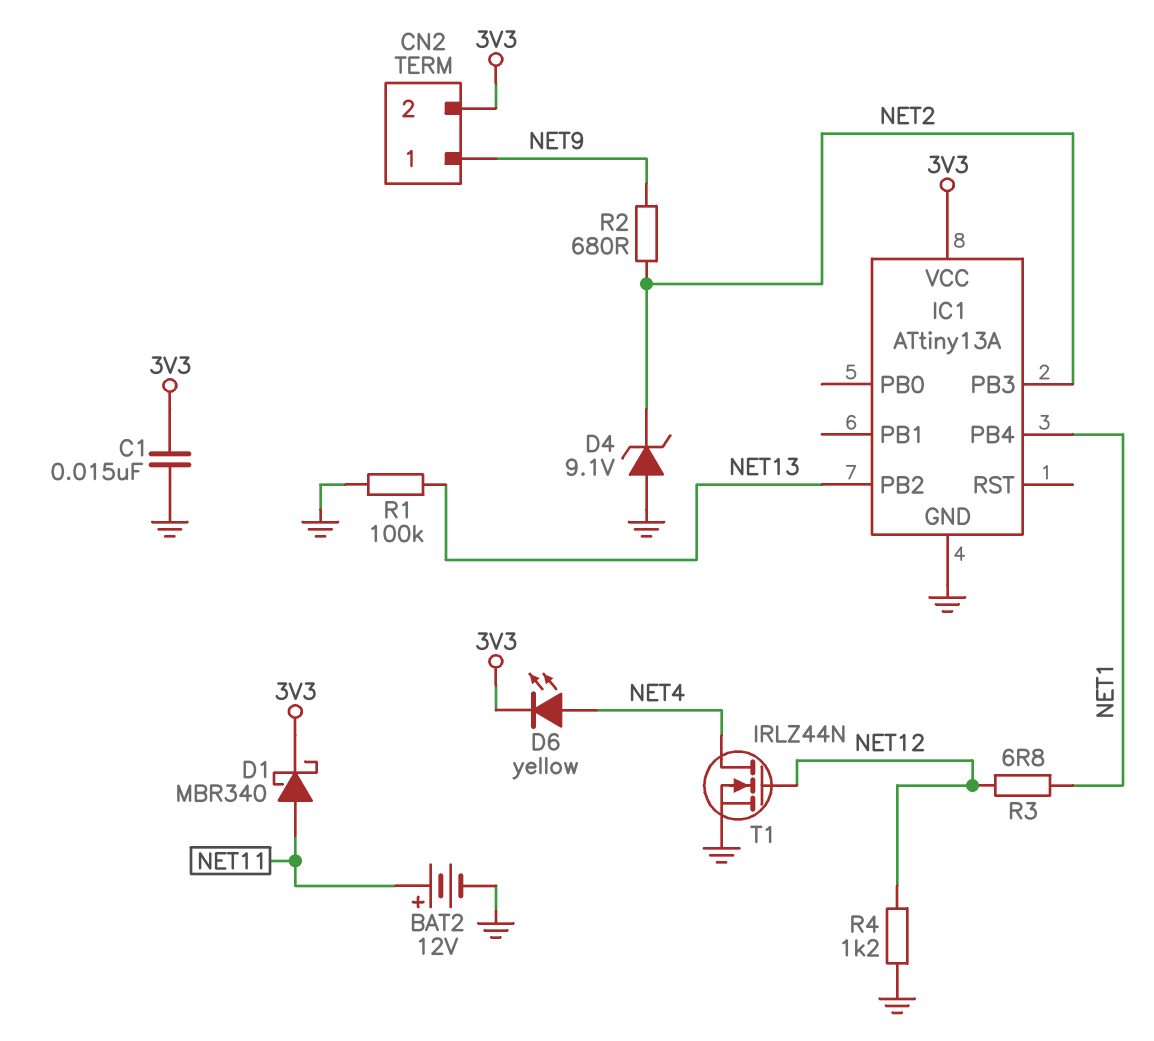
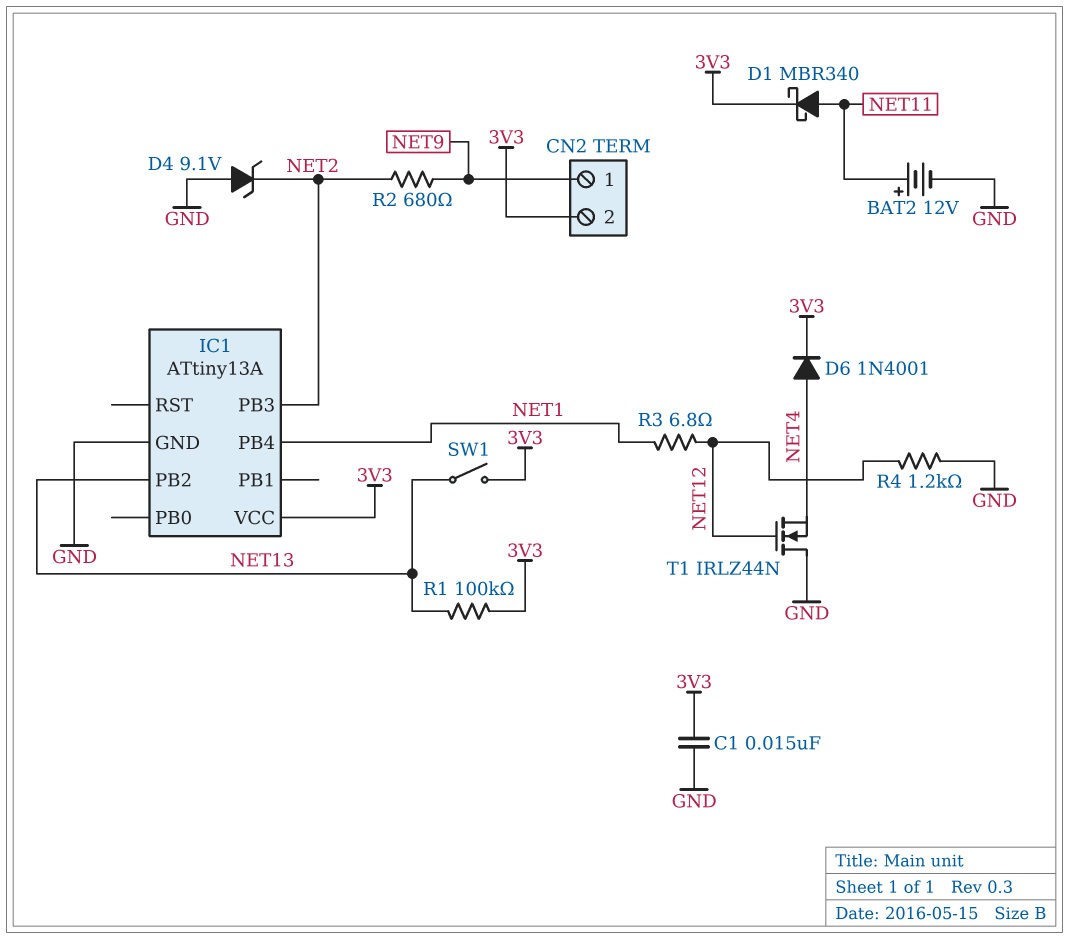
D6: LED yellow (A NET4, K 3V3) -> diode 1N4001 (A NET4, K 3V3)
R1: 100k (GND, NET13) -> 100k (3V3, NET13)
SW1: none -> switch (3V3, NET13)
T1: NMOS IRLZ44N (G NET12, D NET4, S GND) -> NMOS IRLZ44N (G NET12, D GND, S NET4)

